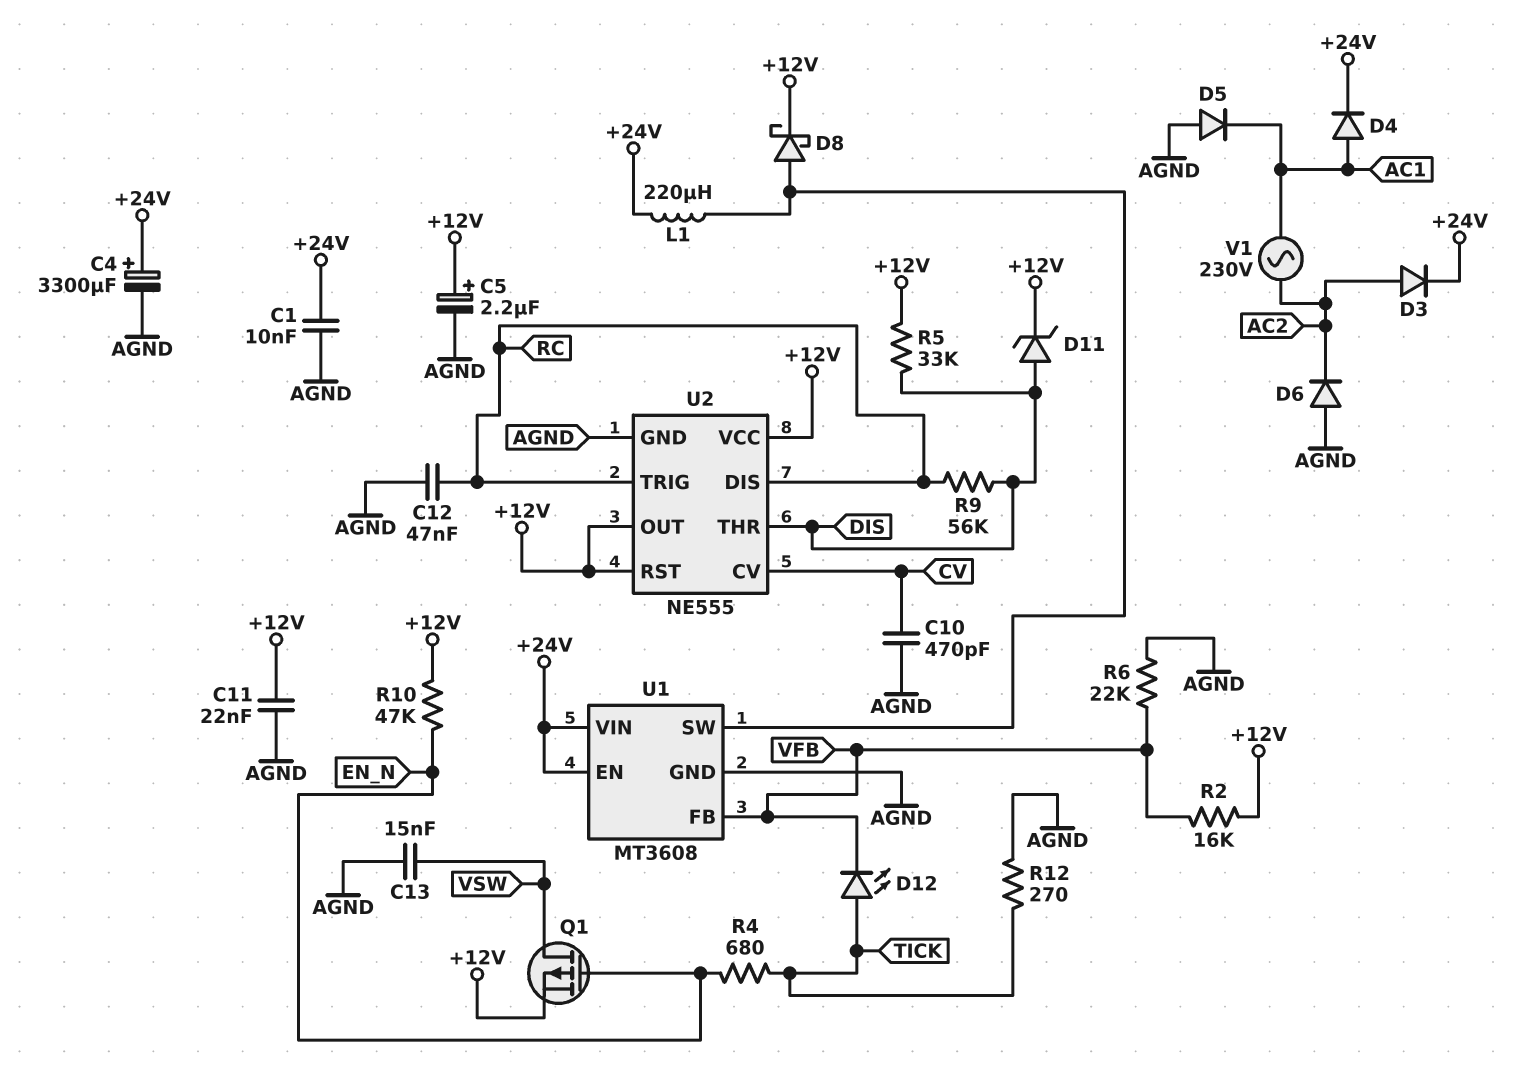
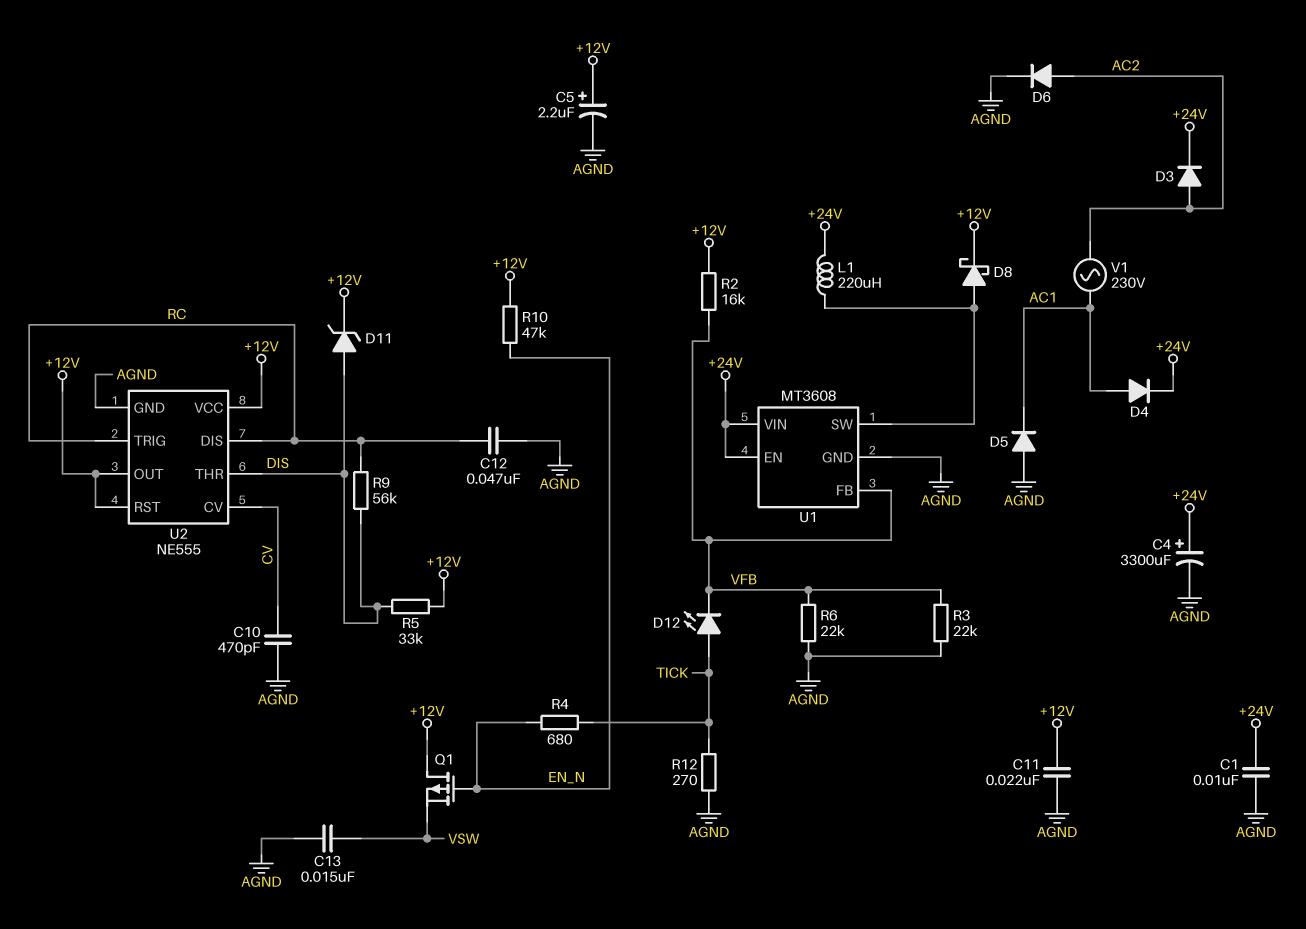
D6: diode (A AGND, K AC2) -> diode (A AC2, K AGND)
Q1: PMOS (G EN_N, D VSW, S +12V) -> PMOS (G EN_N, D +12V, S VSW)
R3: none -> 22k (AGND, VFB)

